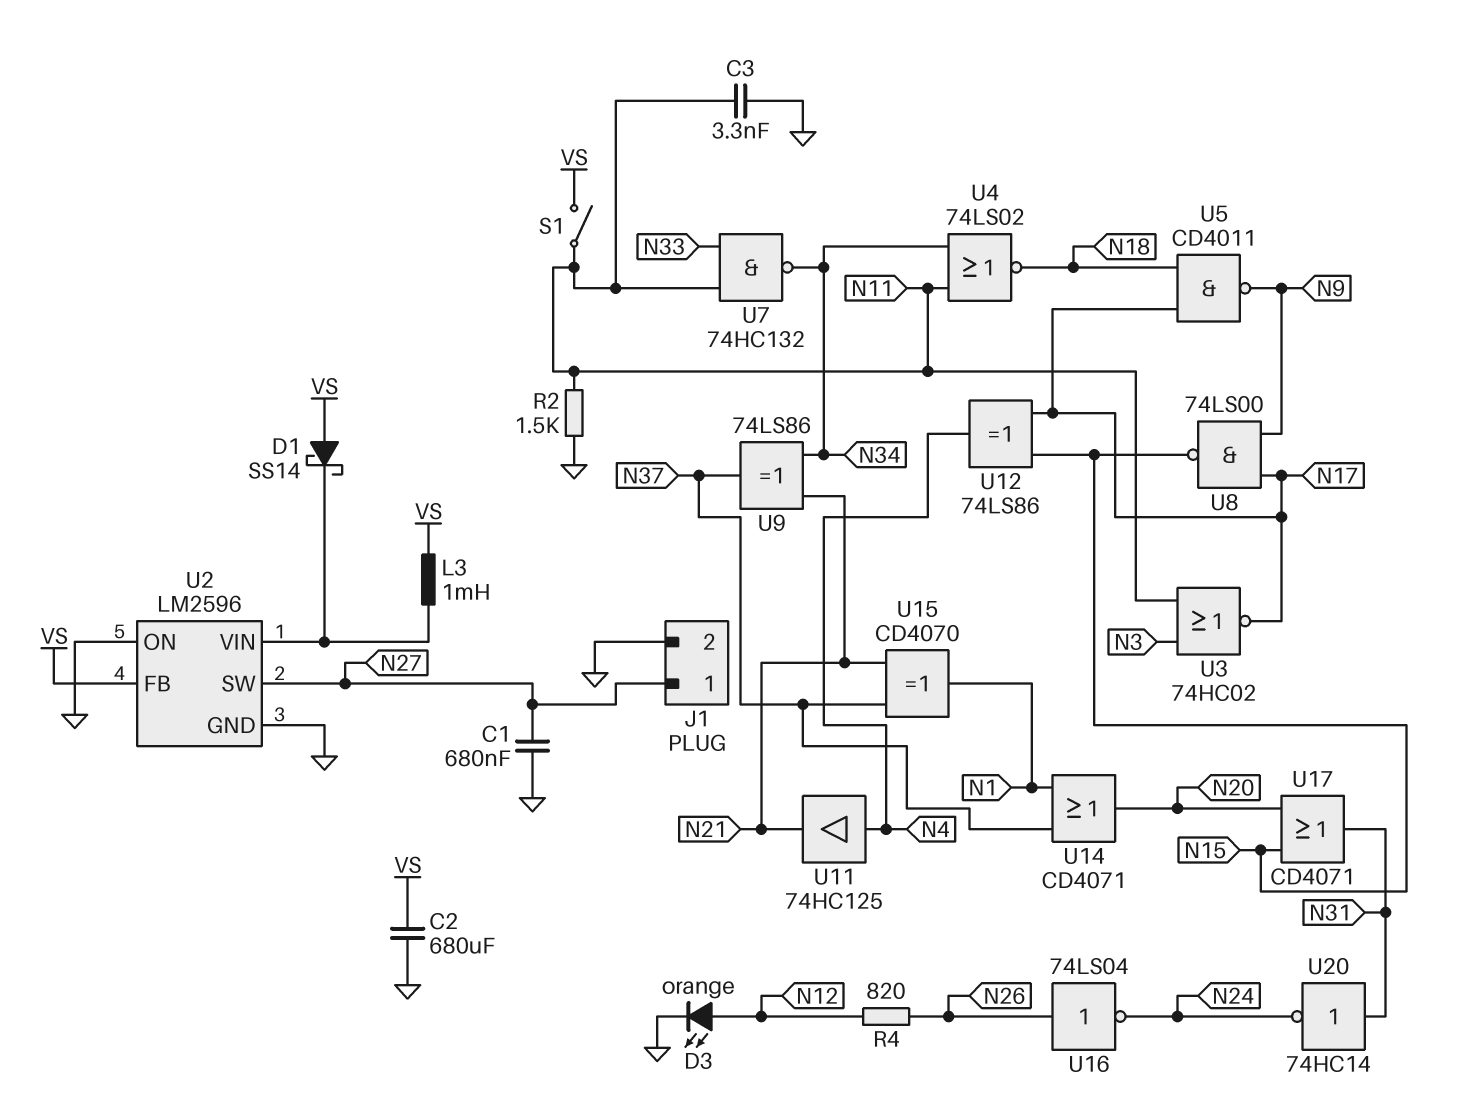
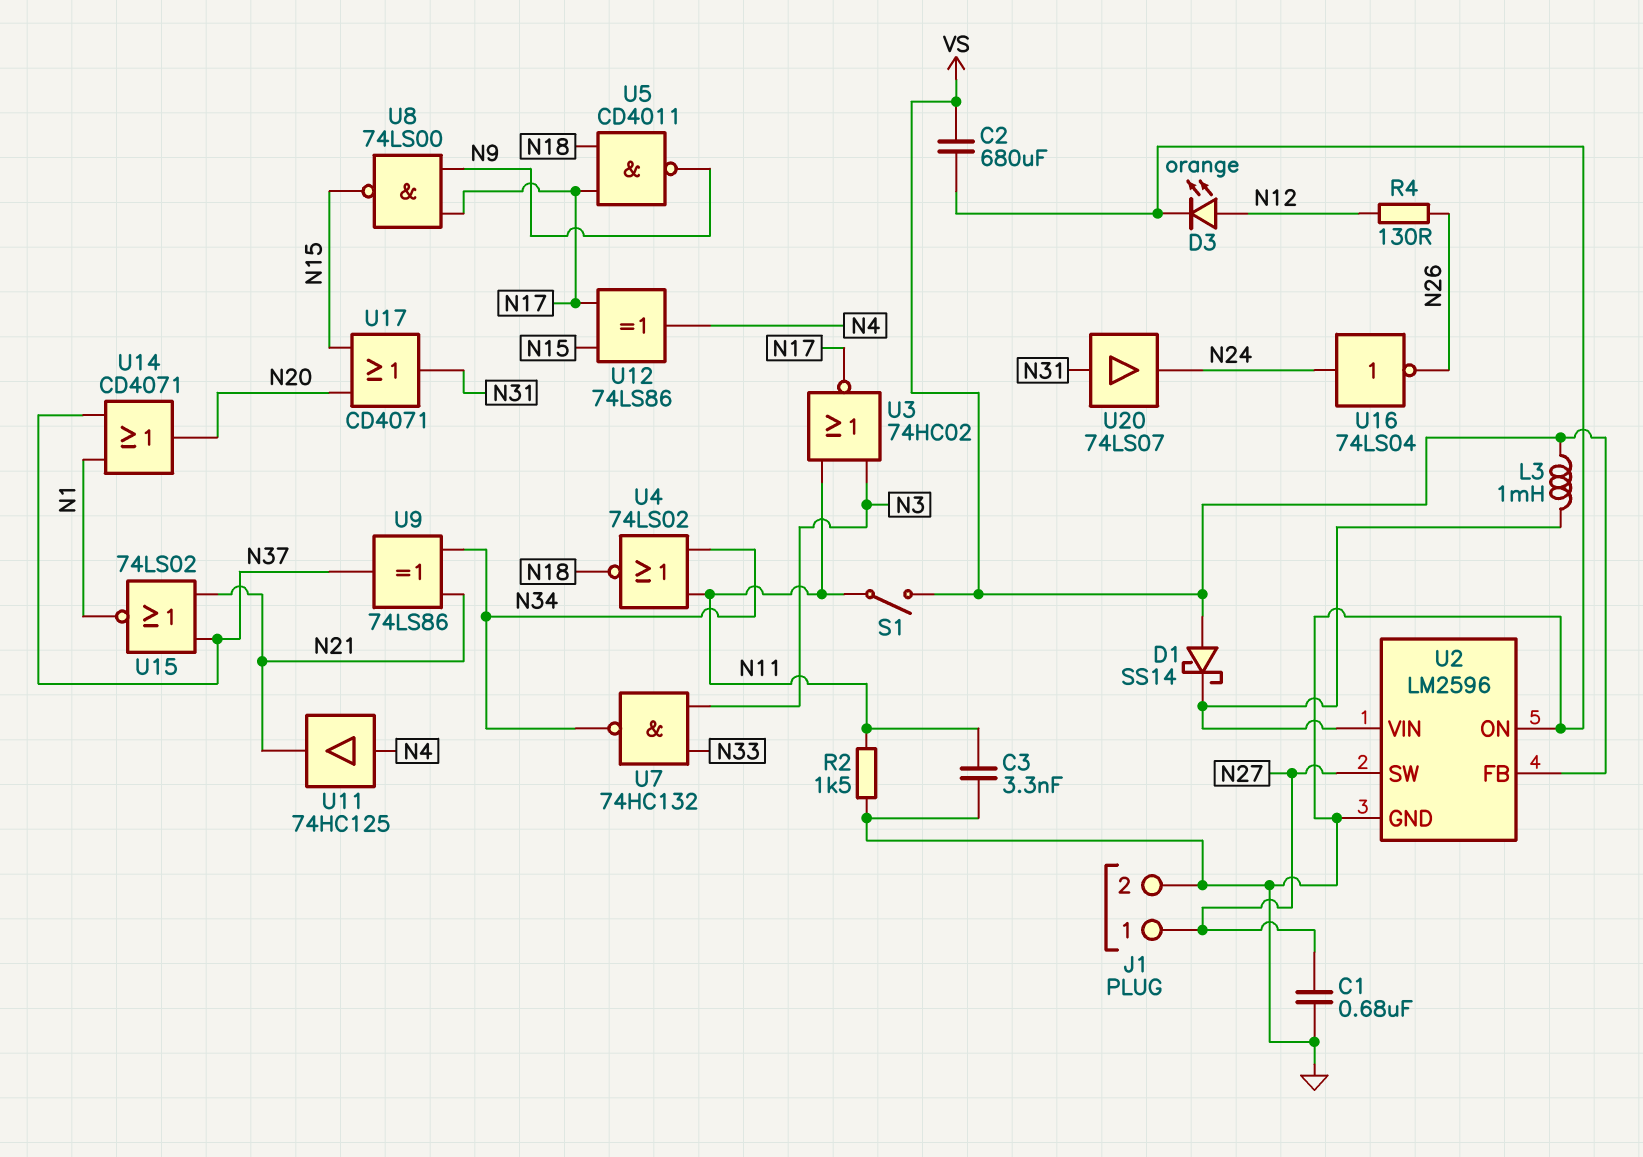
R4: 820 (N12, N26) -> 130 (N12, N26)
U7: NAND 74HC132 (in N11, in N33, out N34) -> NAND 74HC132 (in N3, in N33, out N34)
U15: XOR CD4070 (in N21, in N37, out N1) -> NOR 74LS02 (in N21, in N37, out N1)
U16: NOT 74LS04 (in N26, out N24) -> NOT 74LS04 (in N24, out N26)
U20: NOT 74HC14 (in N31, out N24) -> buffer 74LS07 (in N31, out N24)

